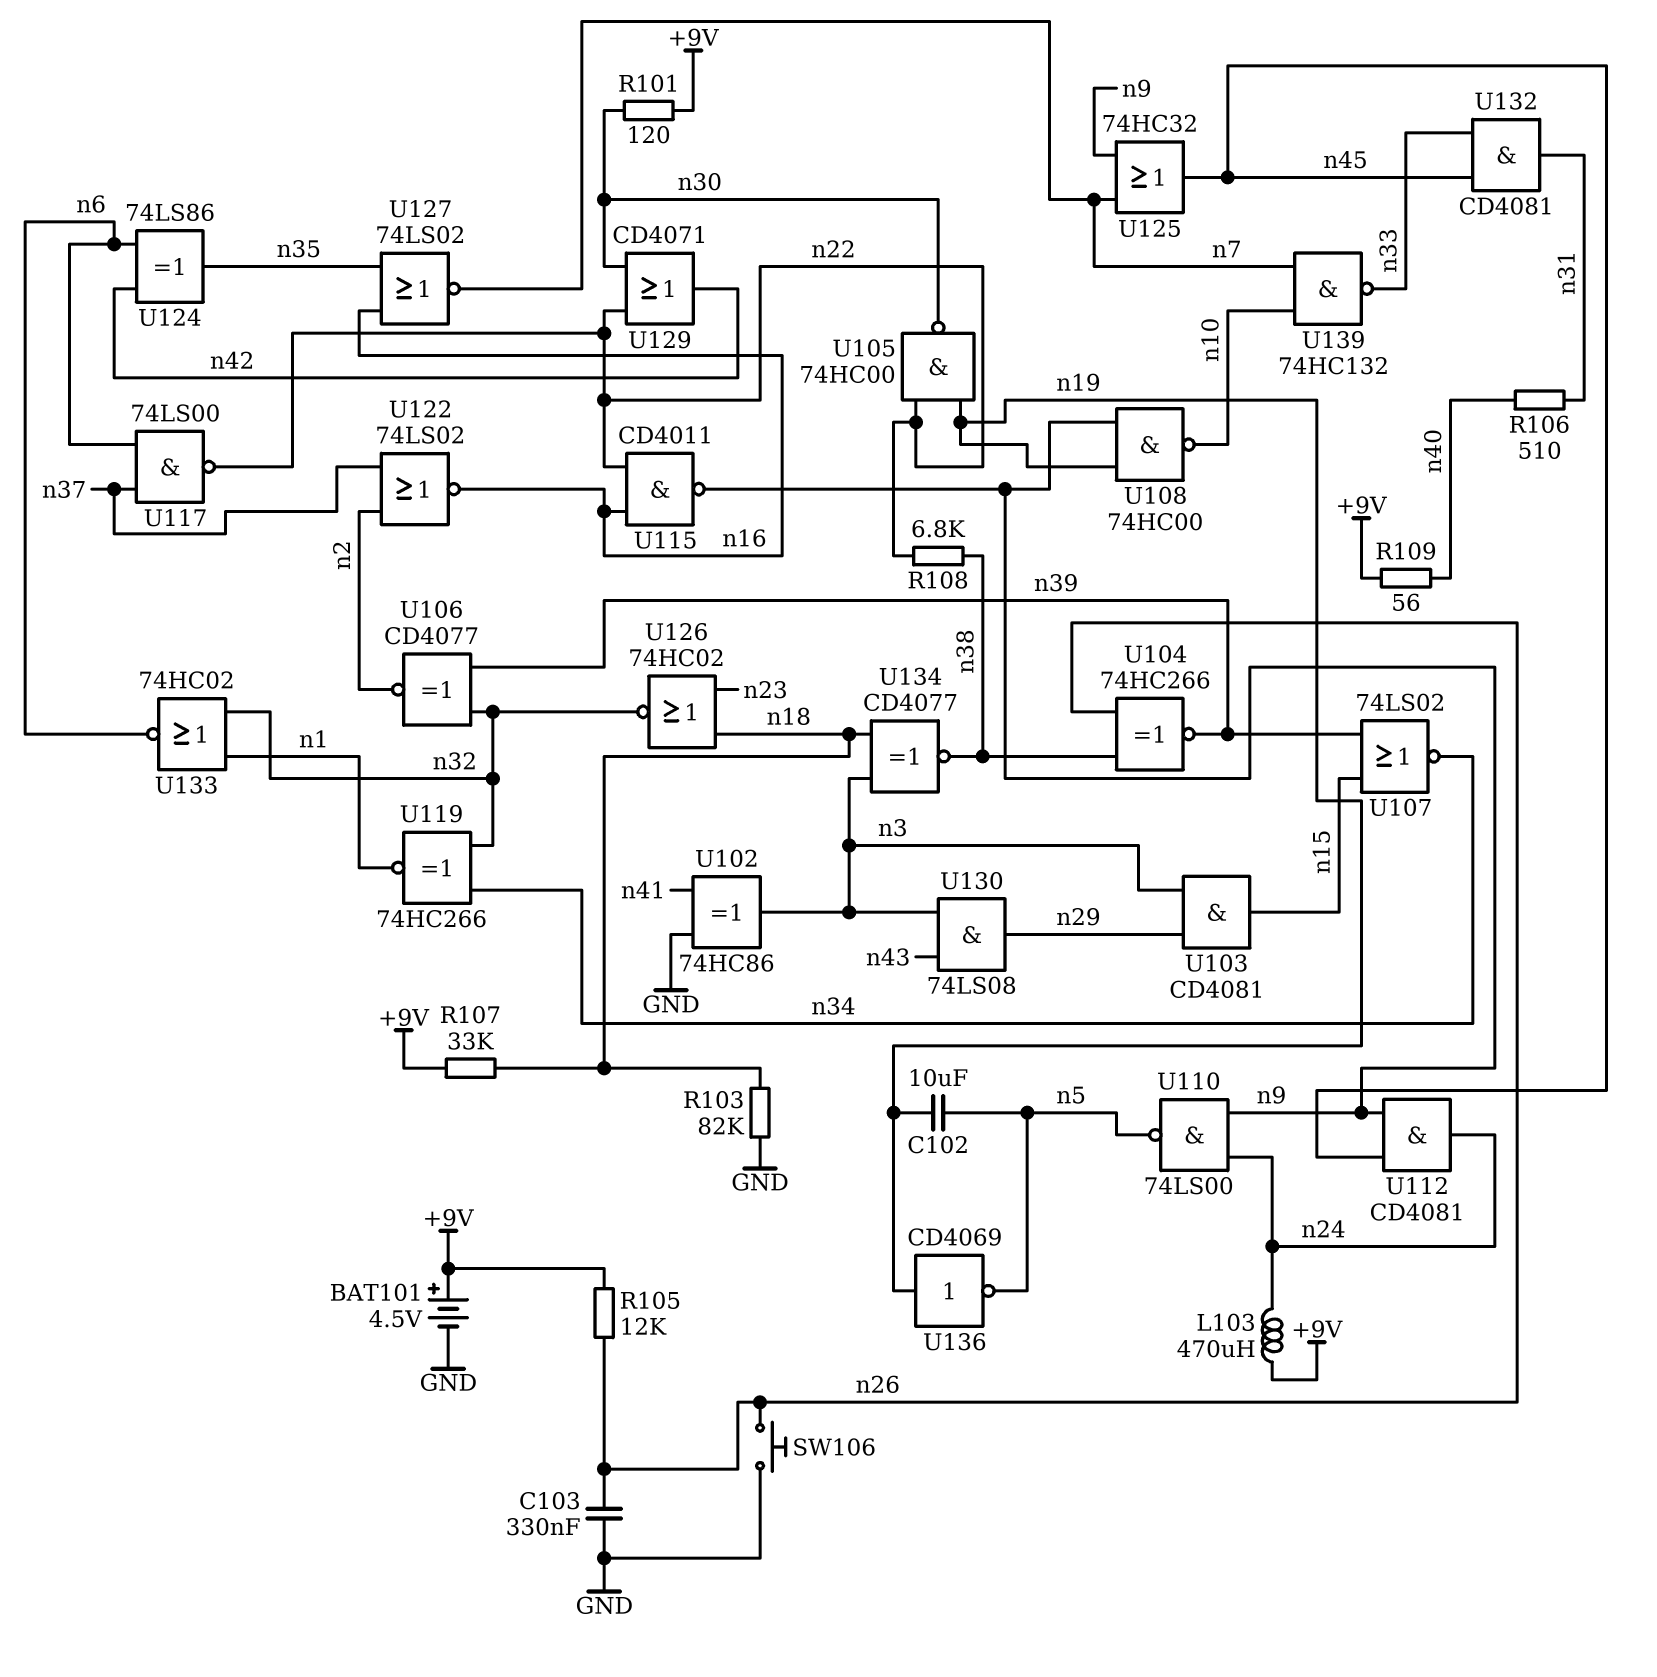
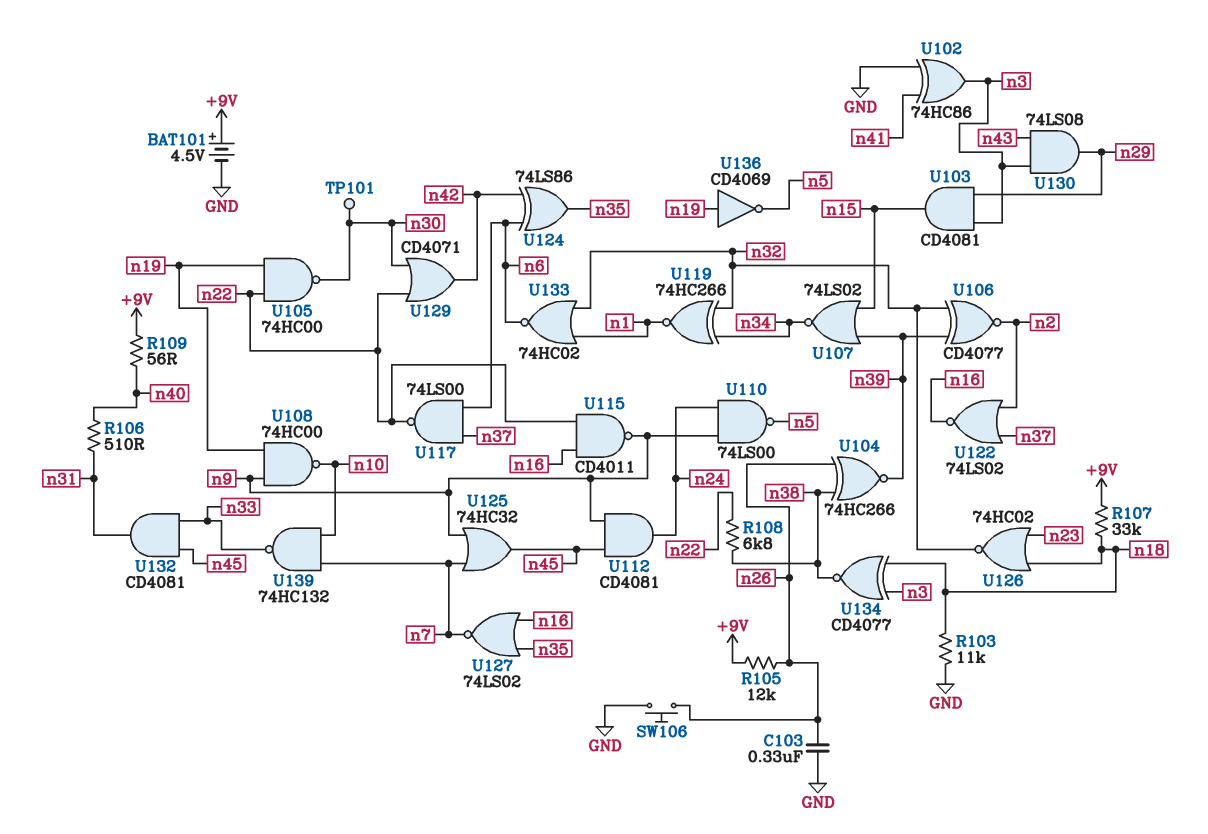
C102: 10uF (n5, n19) -> none
L103: 470uH (+9V, n24) -> none
R101: 120 (+9V, n30) -> none
R103: 82k (GND, n18) -> 11k (GND, n18)
TP101: none -> test point (n30)

